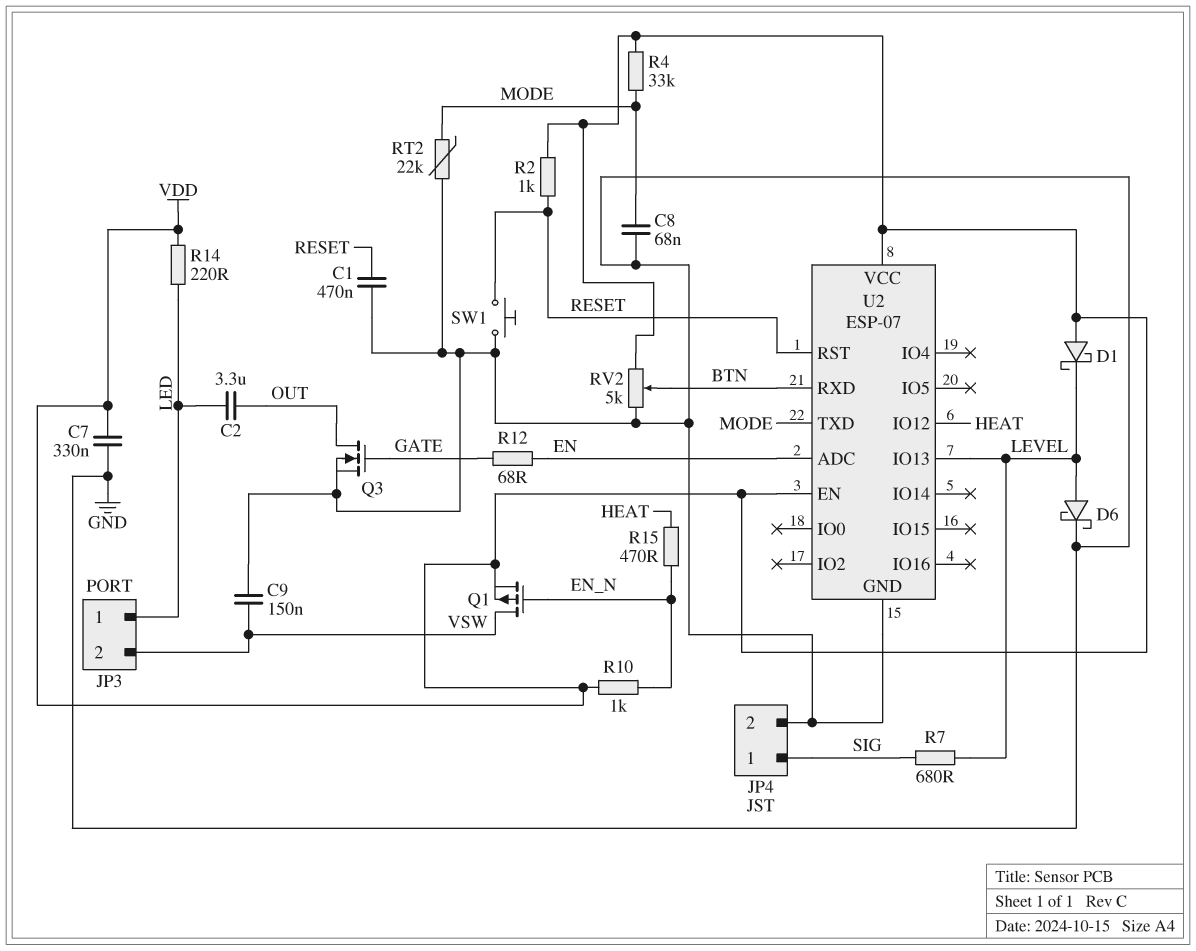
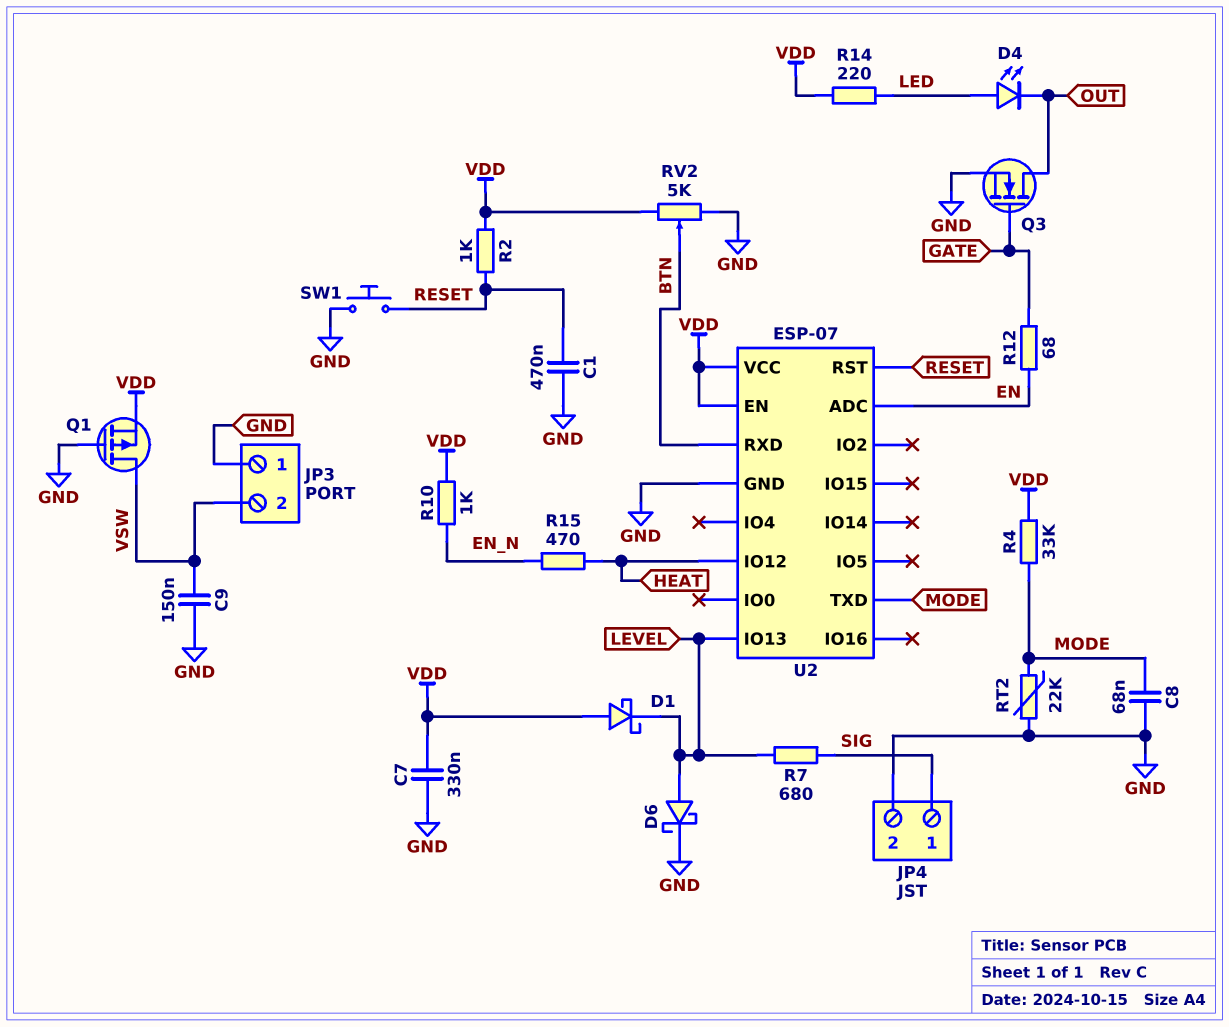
C2: 3.3uF (LED, OUT) -> none
D4: none -> LED (A LED, K OUT)
JP3 pin 1: LED -> GND
Q1: PMOS (G EN_N, D VSW, S VDD) -> PMOS (G GND, D VSW, S VDD)

